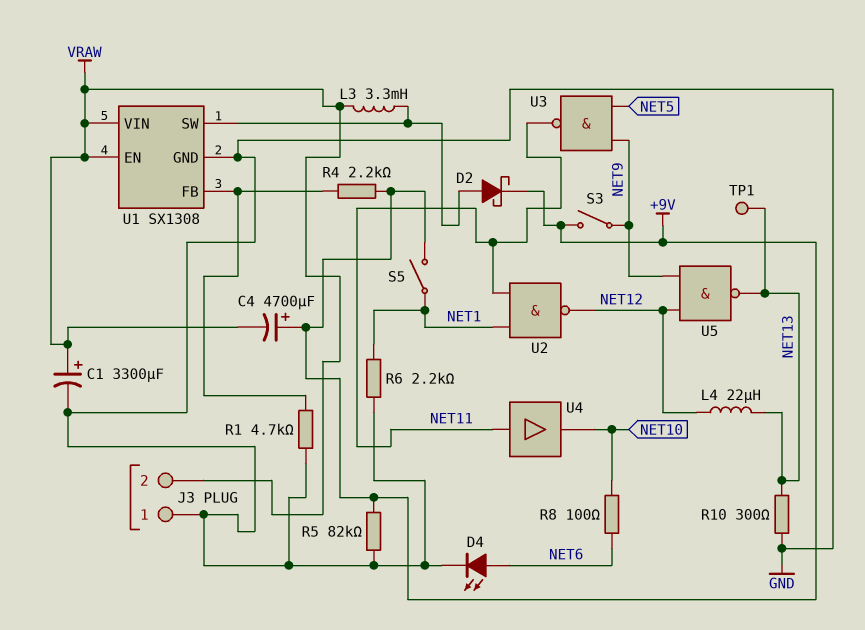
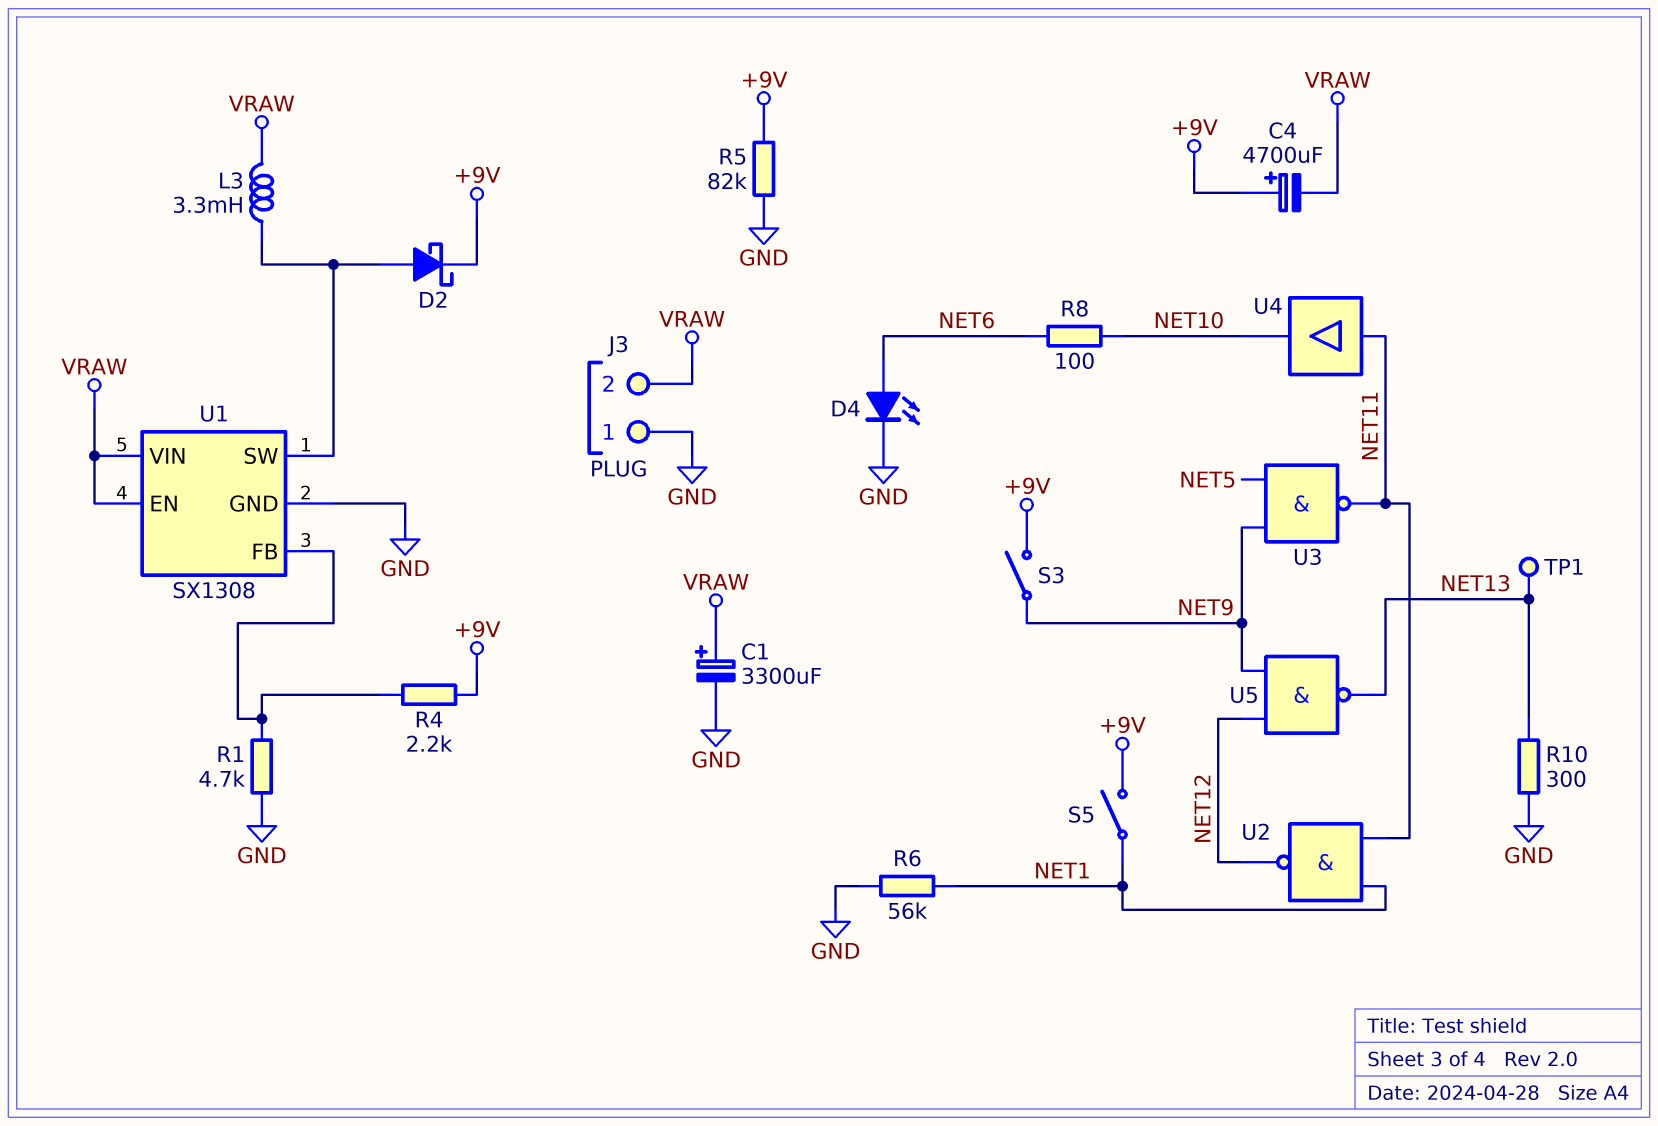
L4: 22uH (NET12, NET13) -> none
R6: 2.2k (GND, NET1) -> 56k (GND, NET1)

